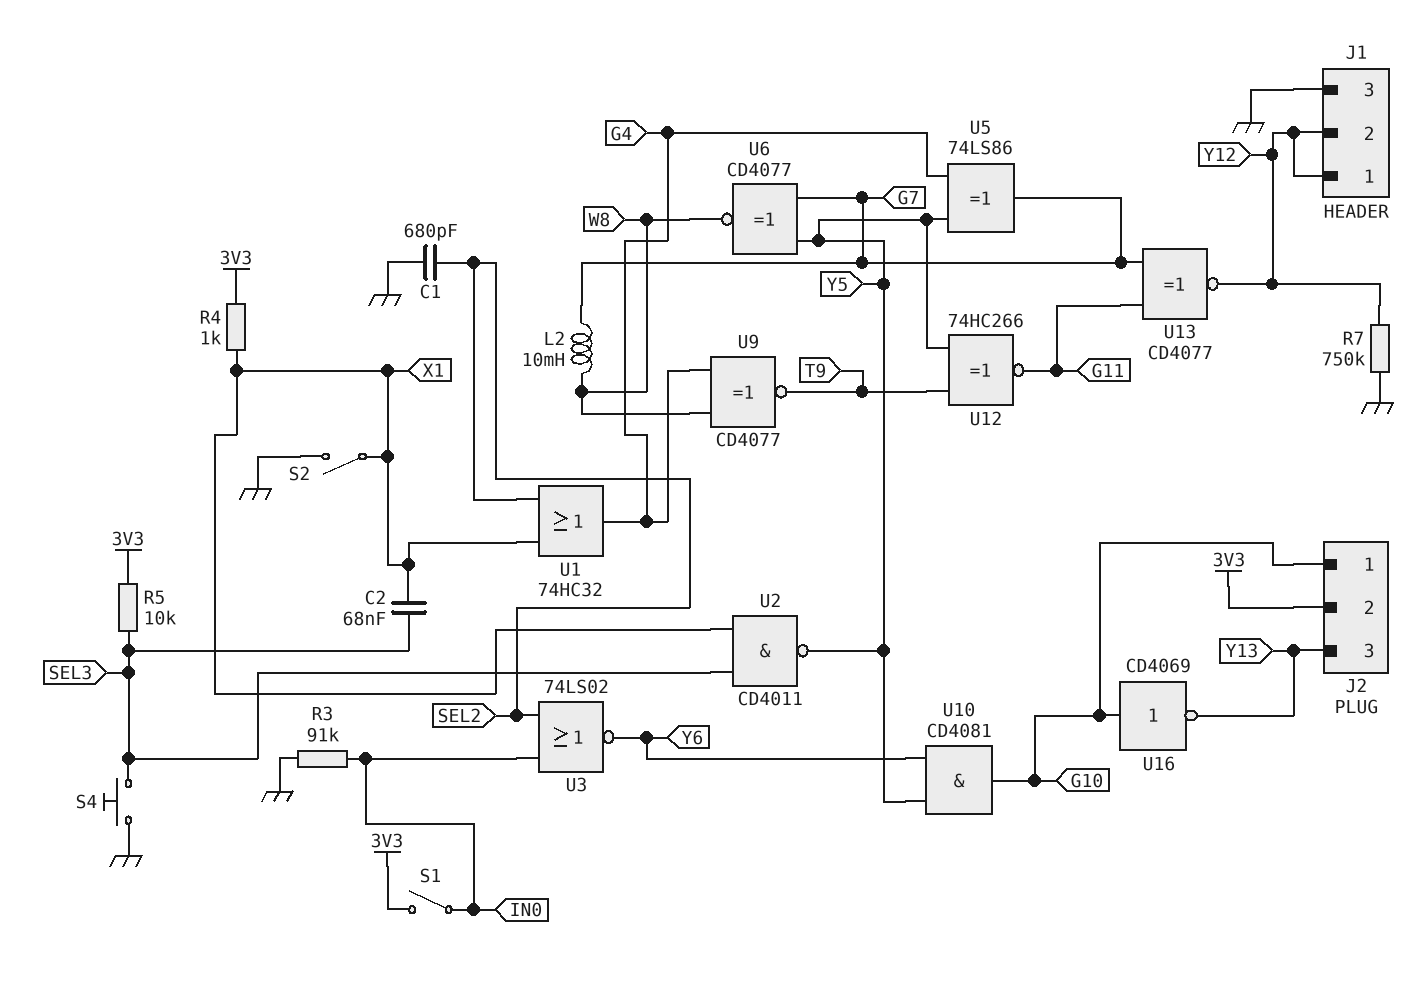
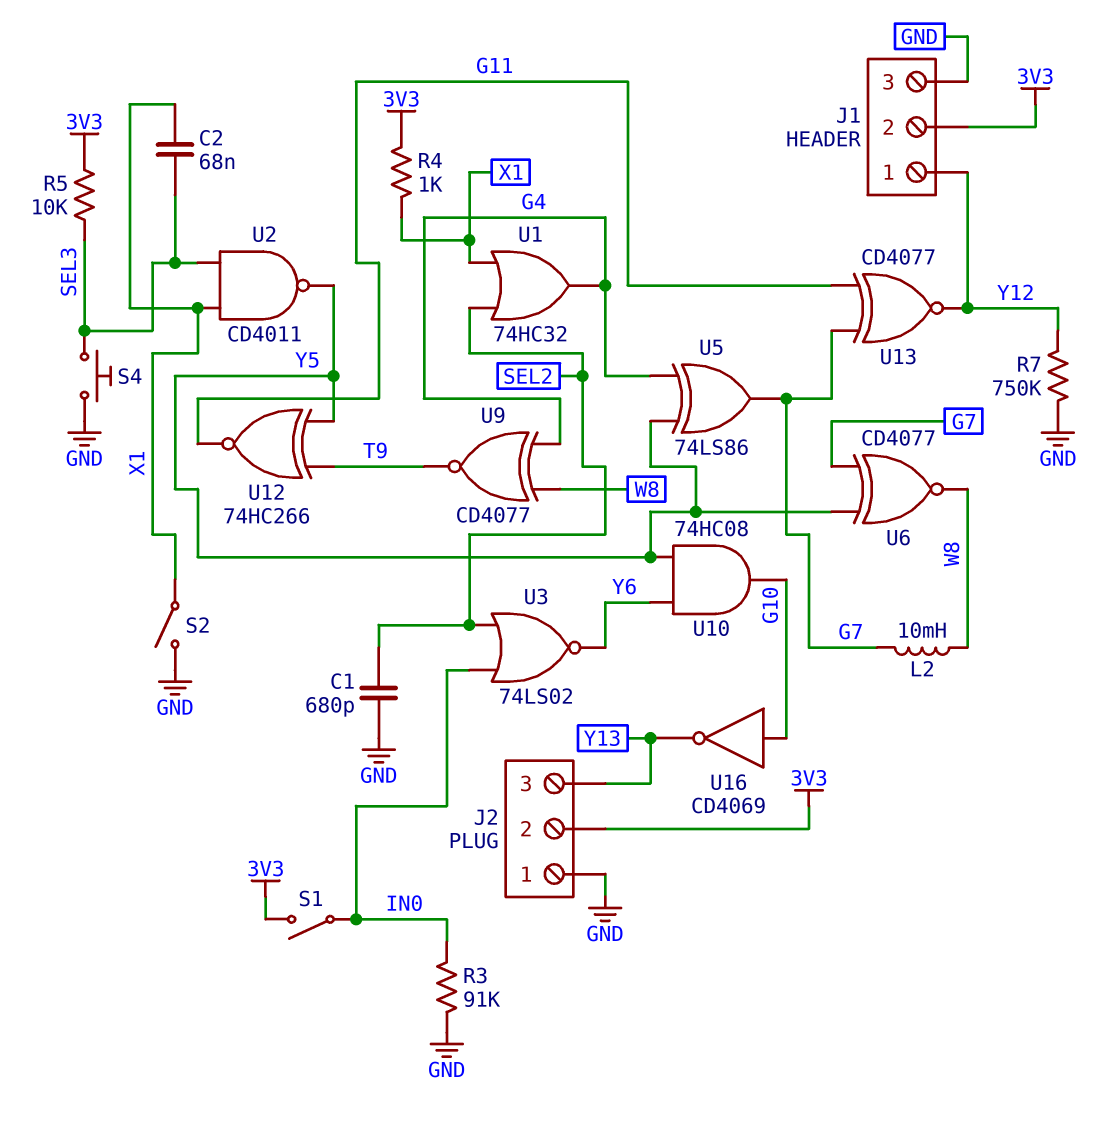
J1 pin 2: Y12 -> 3V3
J2 pin 1: G10 -> GND
U10: AND CD4081 (in Y5, in Y6, out G10) -> AND 74HC08 (in Y5, in Y6, out G10)

